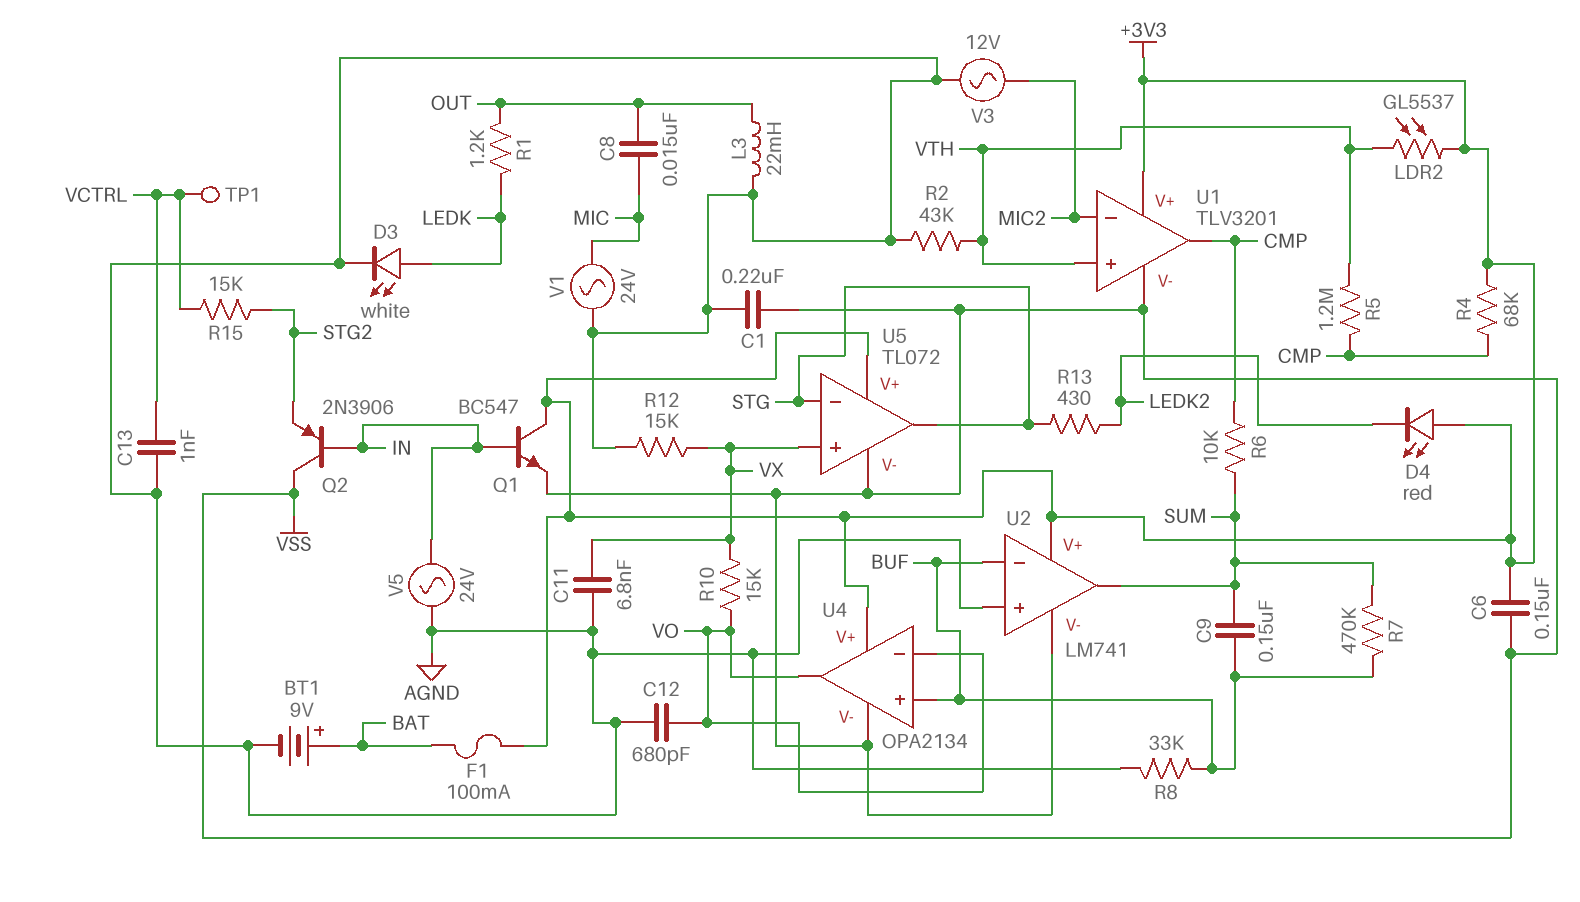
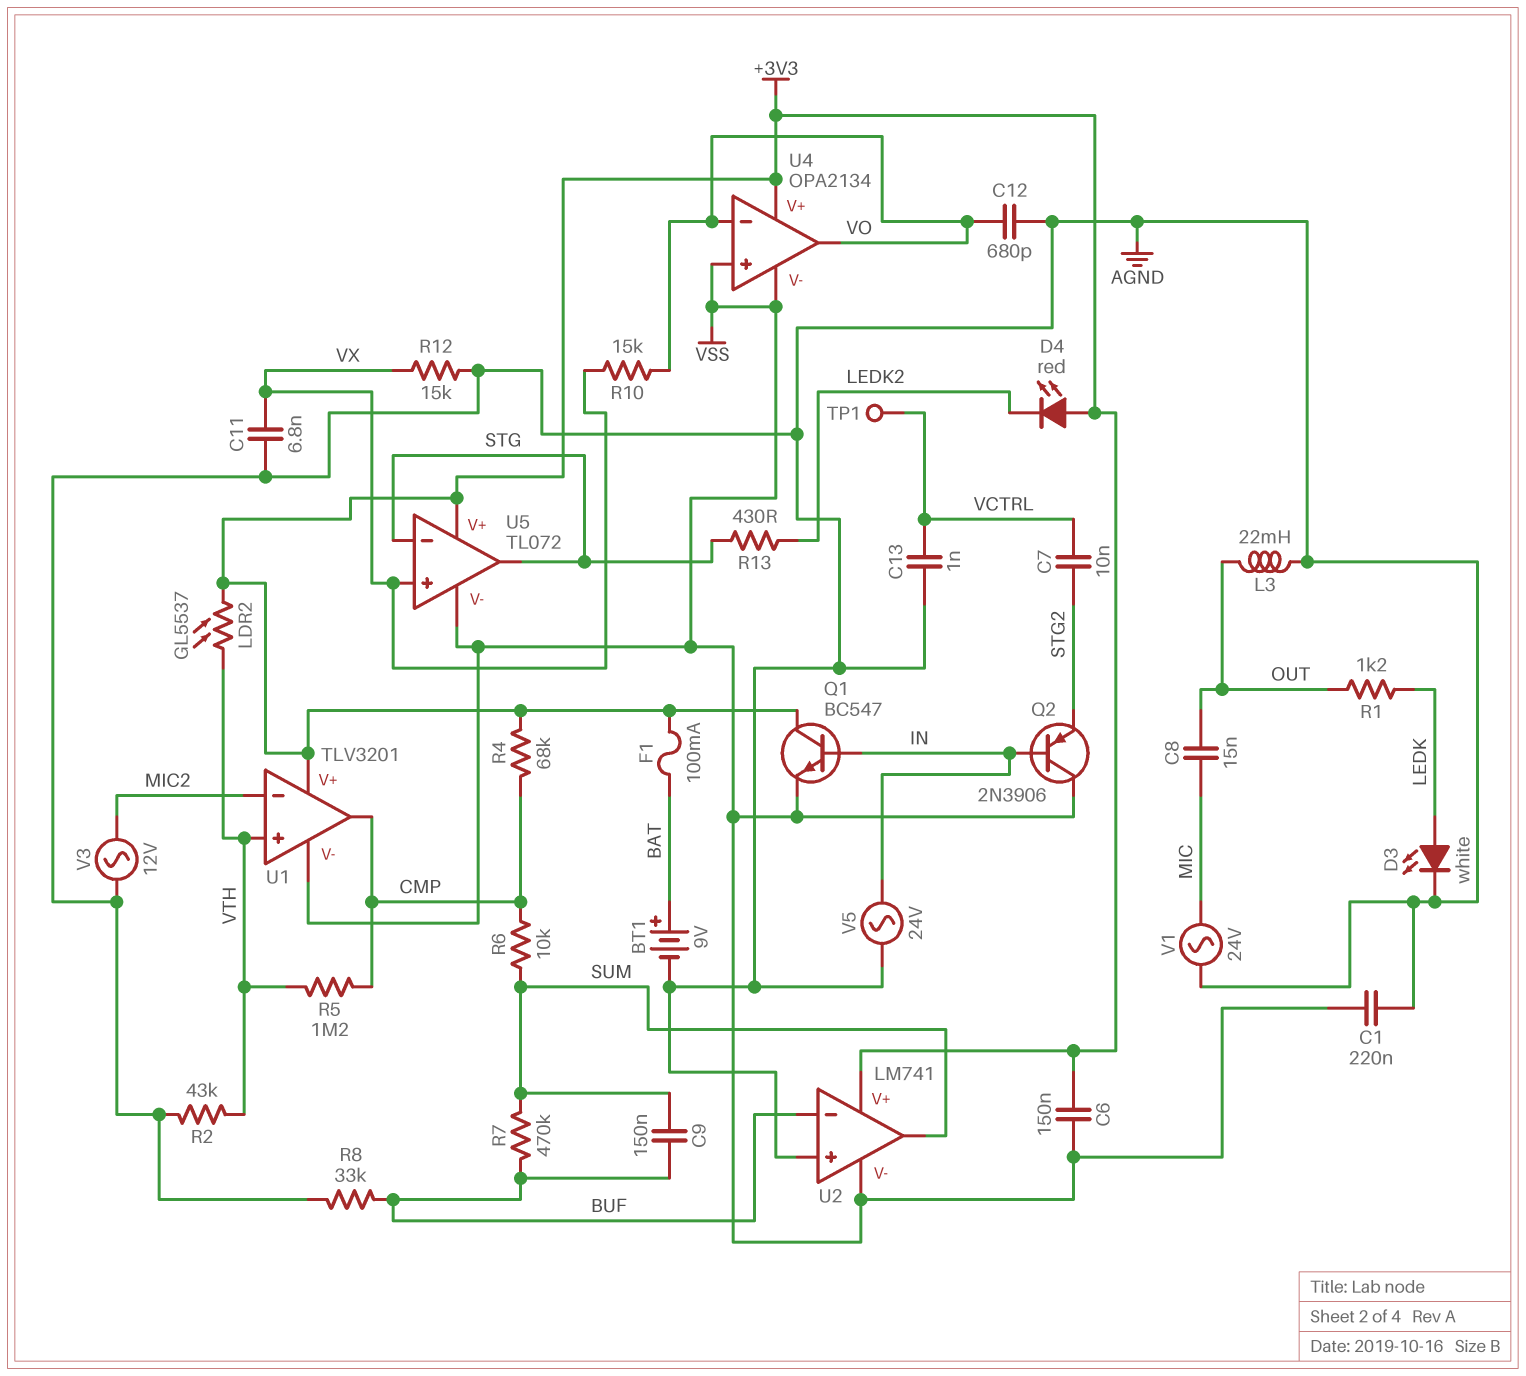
C7: none -> 10nF (STG2, VCTRL)
R15: 15k (STG2, VCTRL) -> none
U4 pin in+: BUF -> VSS

